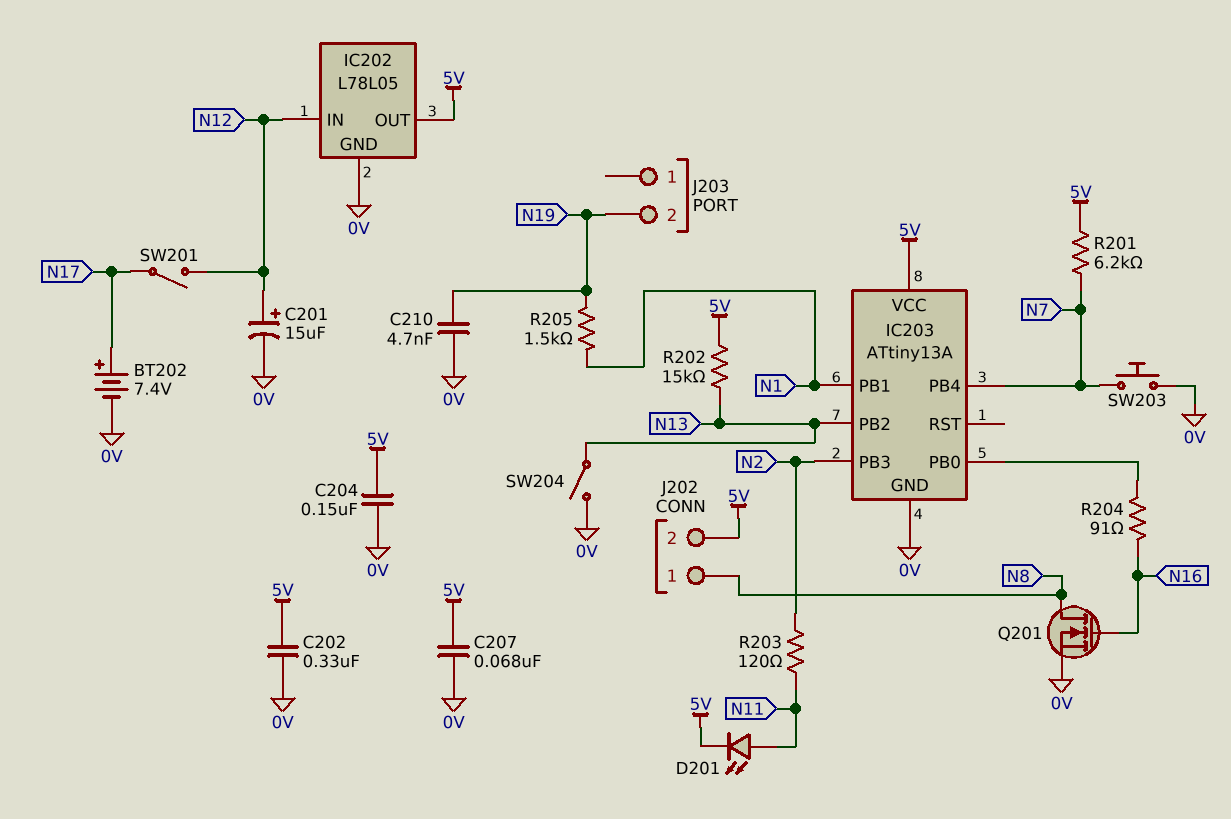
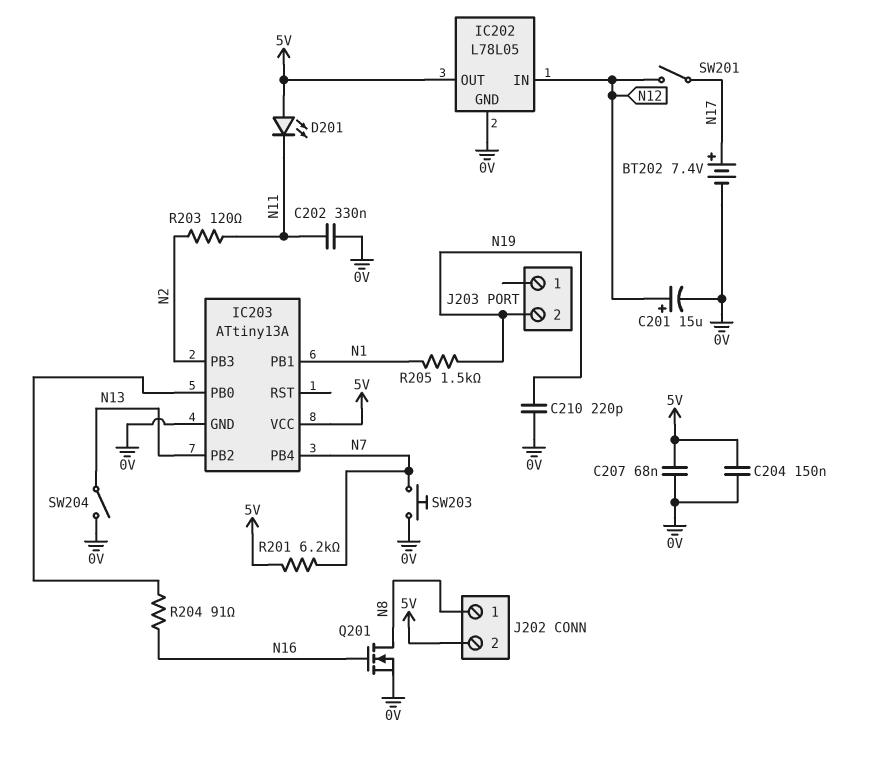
C202: 330nF (0V, 5V) -> 330nF (0V, N11)
C210: 4.7nF (0V, N19) -> 220pF (0V, N19)
D201: LED (A N11, K 5V) -> LED (A 5V, K N11)
R202: 15k (5V, N13) -> none

